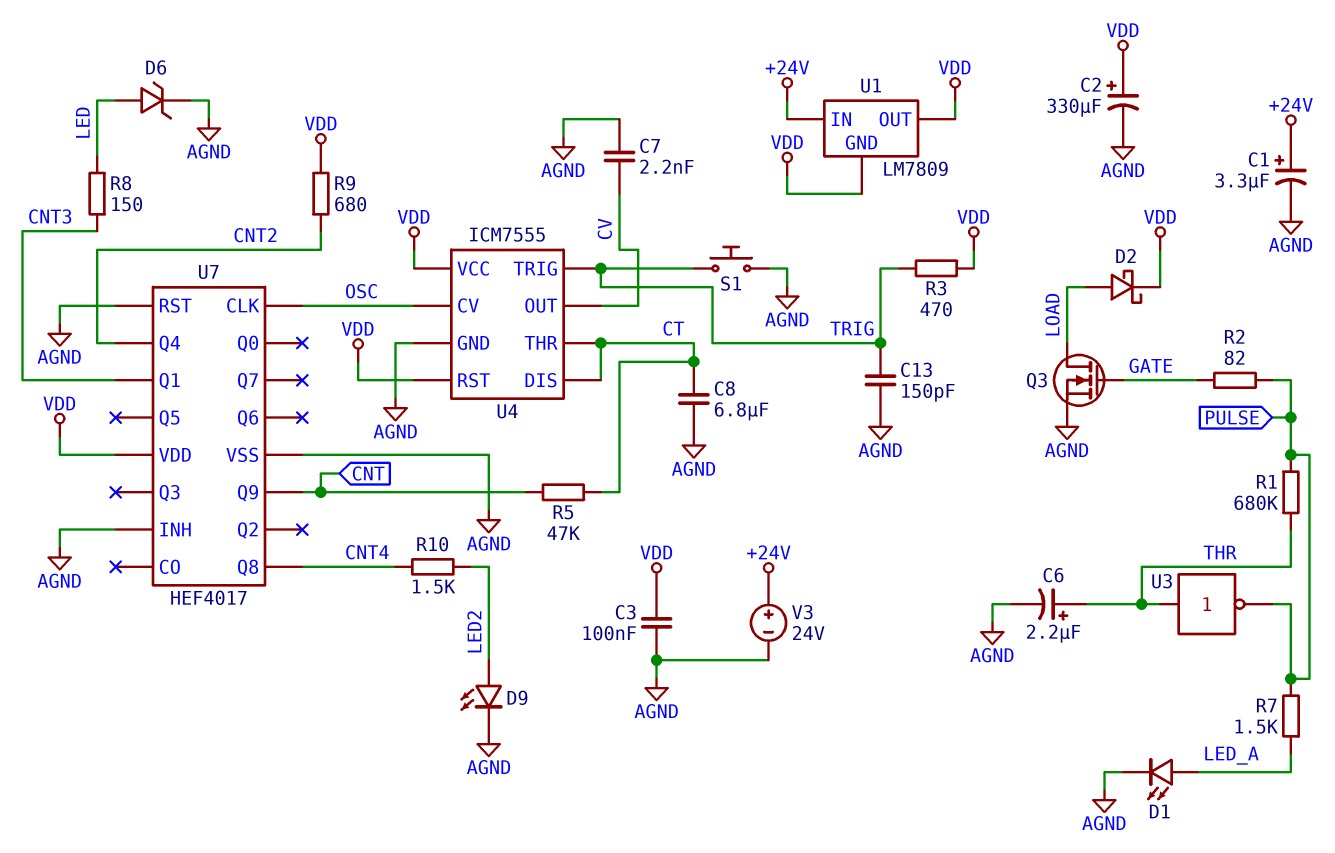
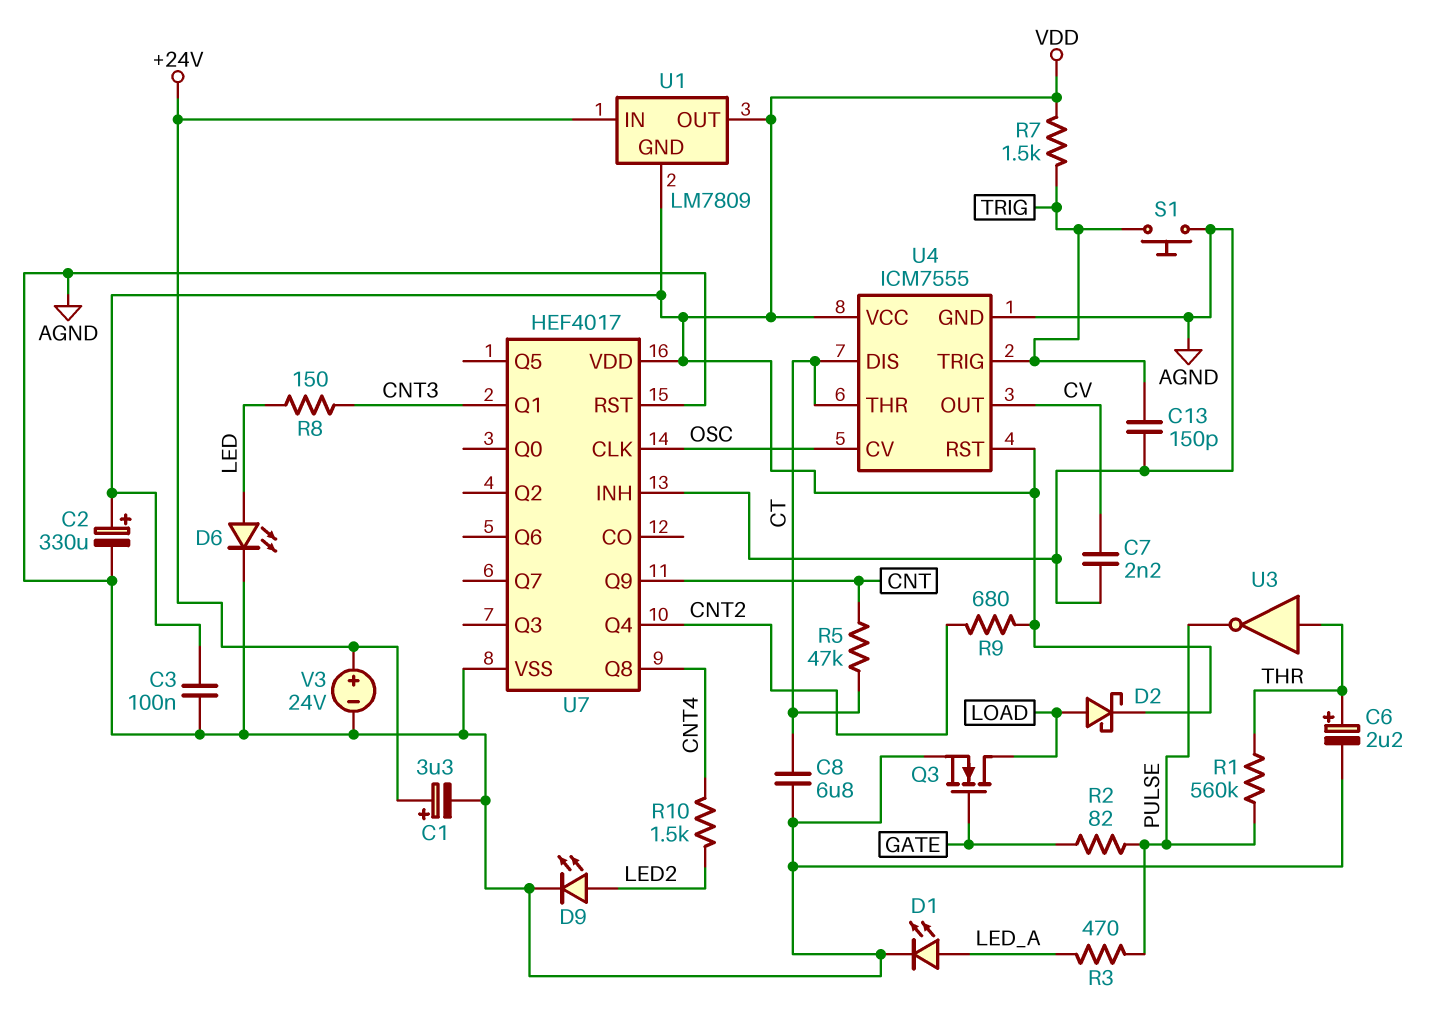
D6: zener (A LED, K AGND) -> LED (A LED, K AGND)
R1: 680k (PULSE, THR) -> 560k (PULSE, THR)
R3: 470 (TRIG, VDD) -> 470 (LED_A, PULSE)
R7: 1.5k (LED_A, PULSE) -> 1.5k (TRIG, VDD)

